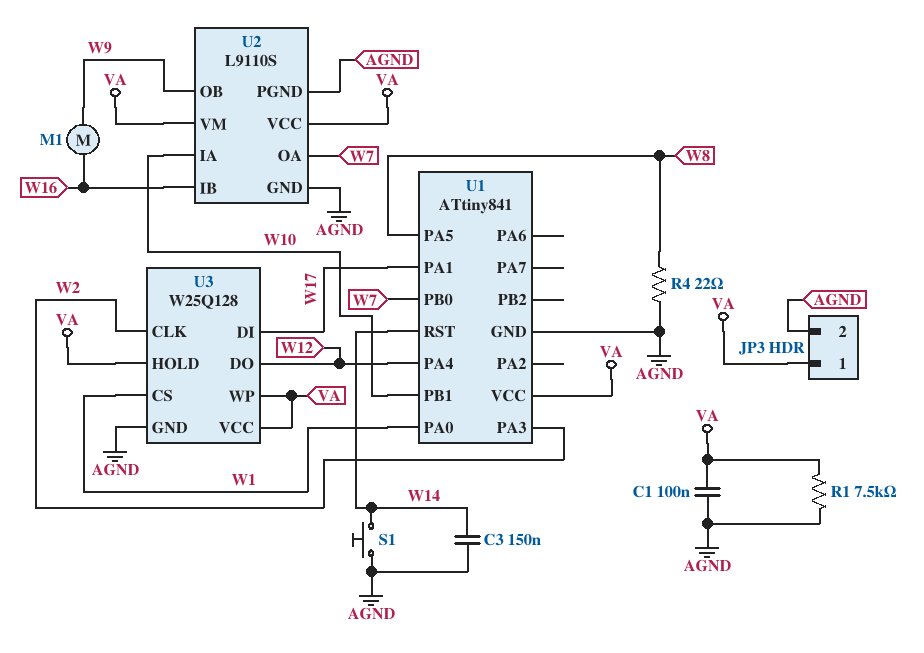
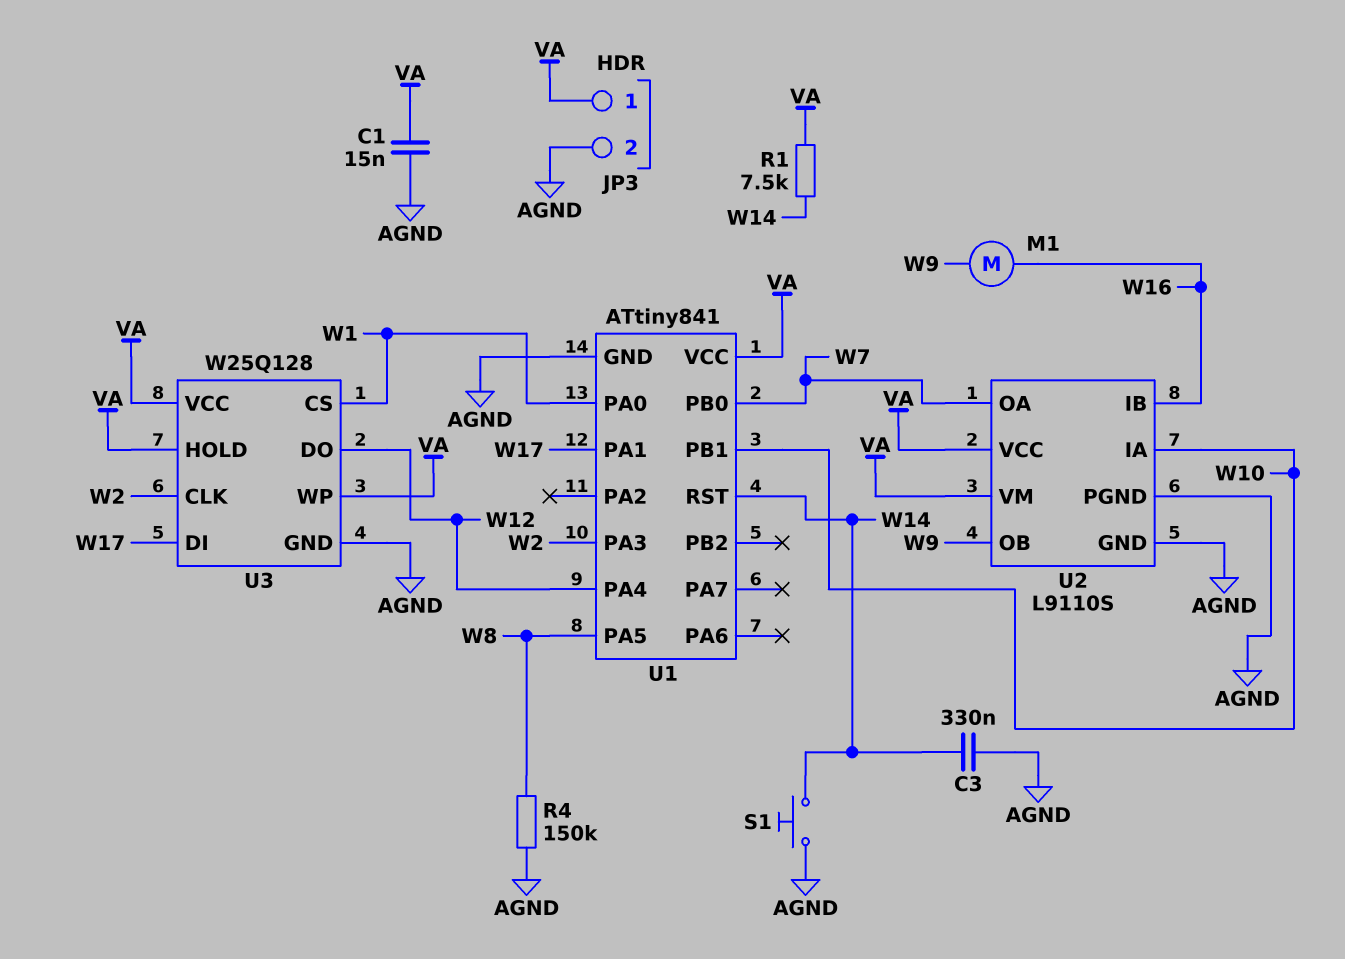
C1: 100nF (AGND, VA) -> 15nF (AGND, VA)
C3: 150nF (AGND, W14) -> 330nF (AGND, W14)
R1: 7.5k (AGND, VA) -> 7.5k (VA, W14)
R4: 22 (AGND, W8) -> 150k (AGND, W8)

